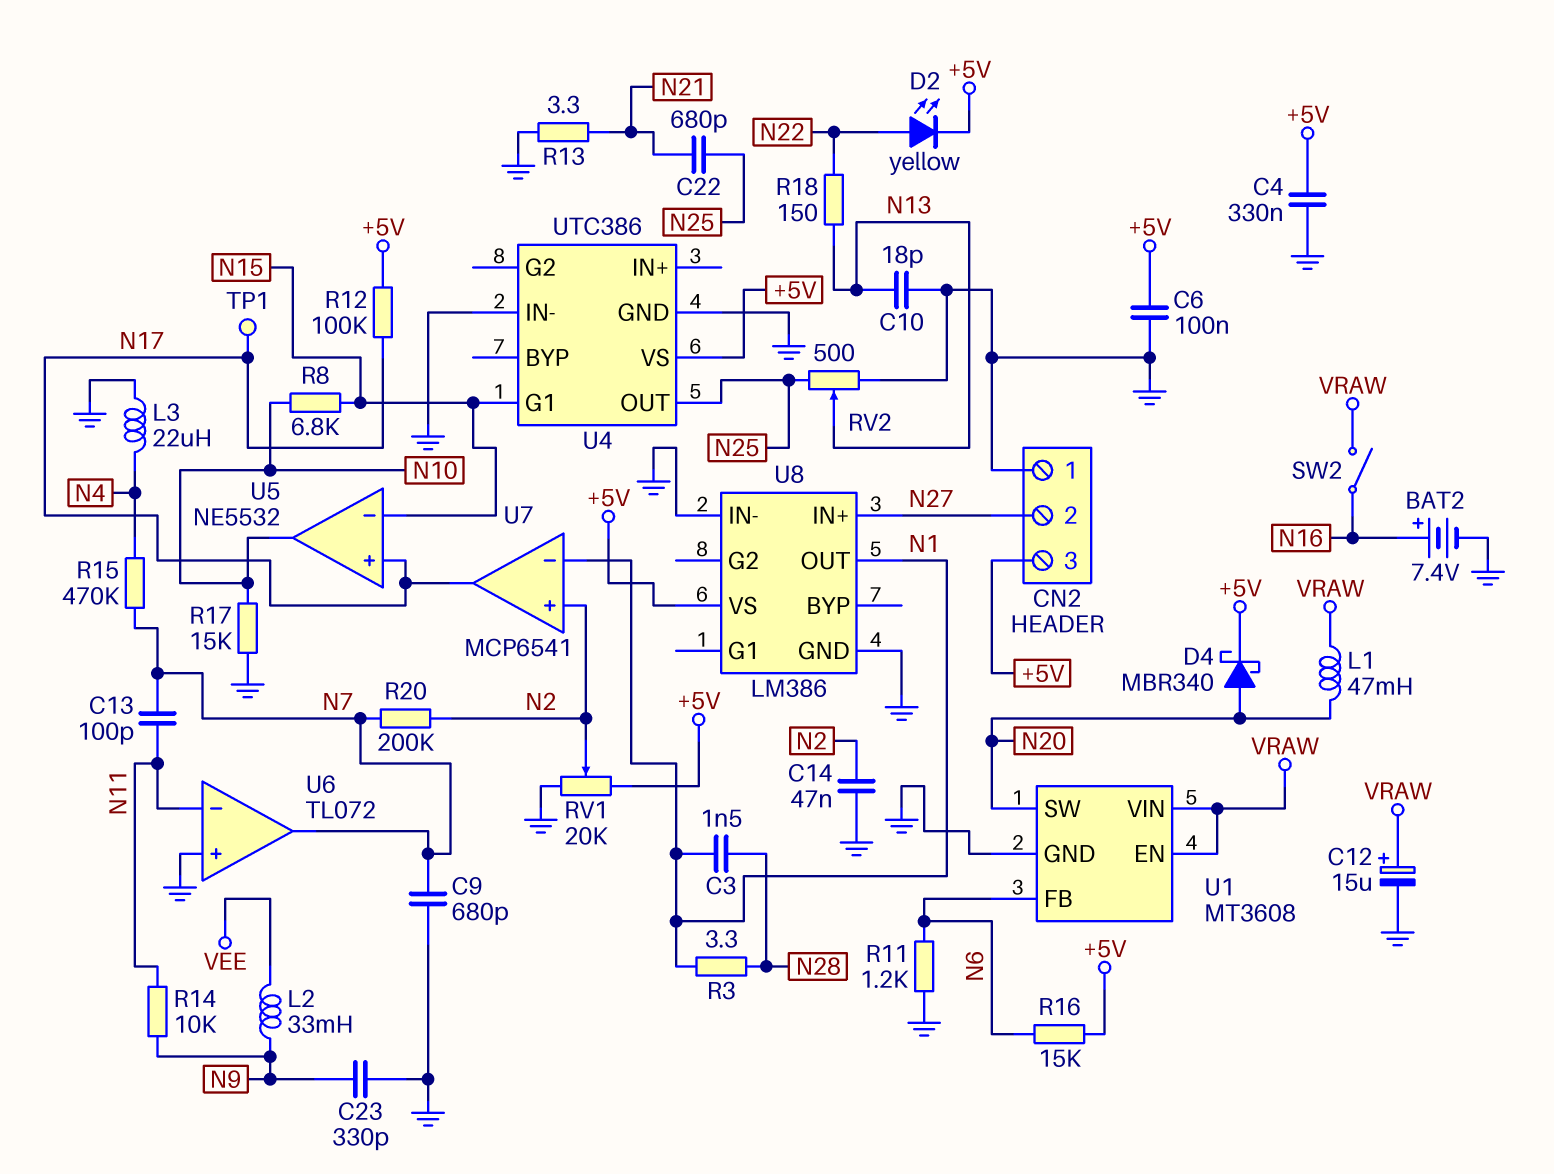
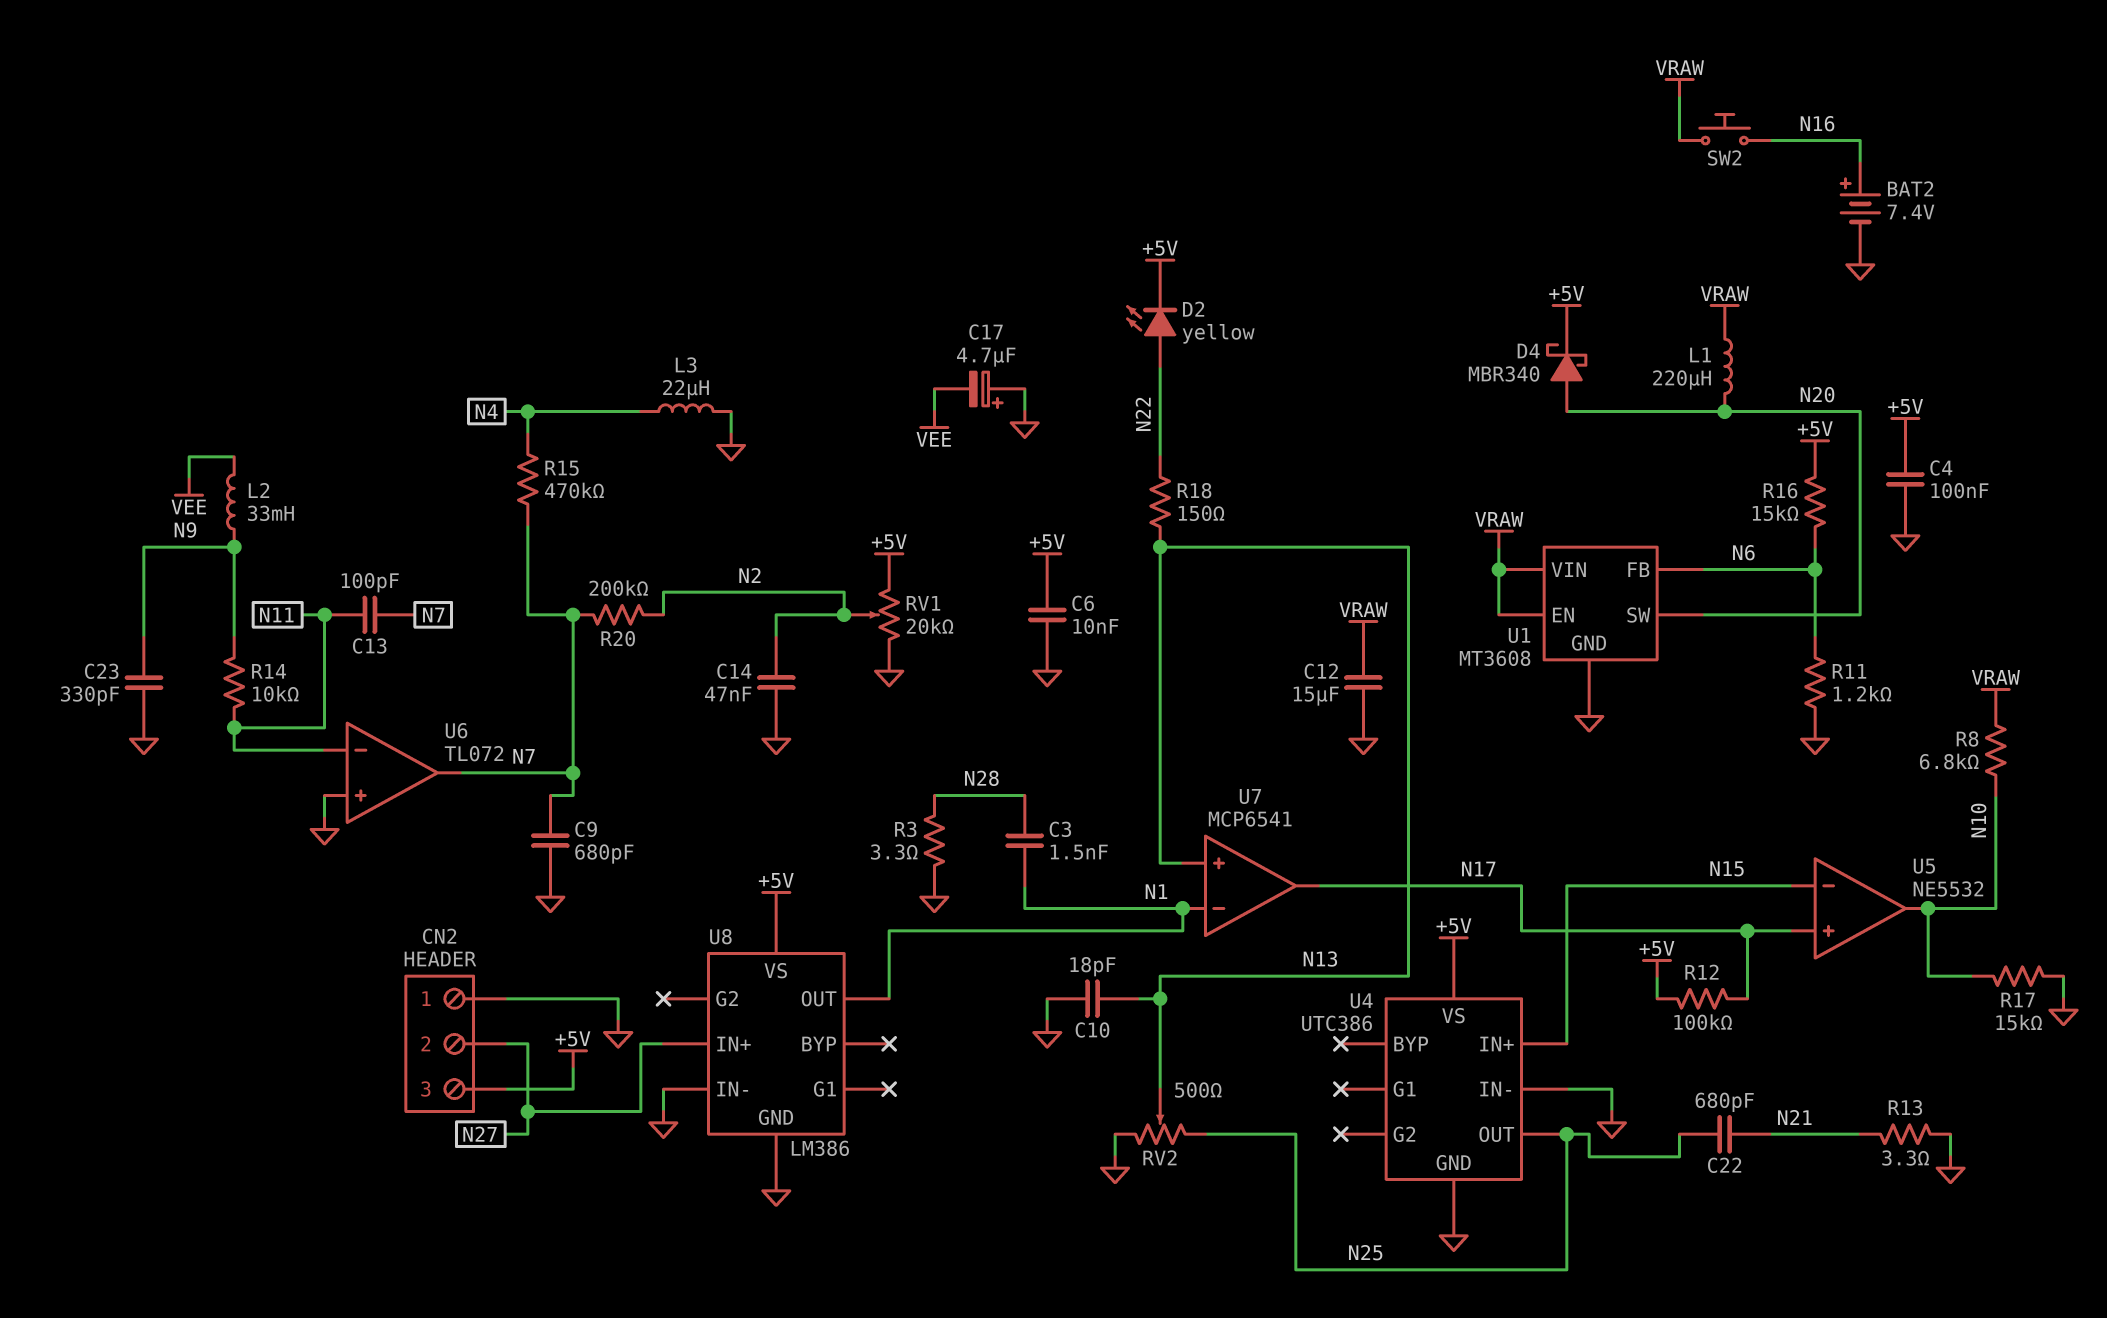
C4: 330nF (+5V, GND) -> 100nF (+5V, GND)
C6: 100nF (+5V, GND) -> 10nF (+5V, GND)
C12: 15uF (plus VRAW, minus GND) -> 15uF (GND, VRAW)
C17: none -> 4.7uF (plus GND, minus VEE)
L1: 47mH (N20, VRAW) -> 220uH (N20, VRAW)
R3: 3.3 (N1, N28) -> 3.3 (GND, N28)
R8: 6.8k (N10, N15) -> 6.8k (N10, VRAW)
SW2: switch (N16, VRAW) -> button (N16, VRAW)
TP1: test point (N17) -> none
U4 pin G1: N15 -> none
U4 pin IN+: none -> N15
U7 pin in+: N2 -> N13

